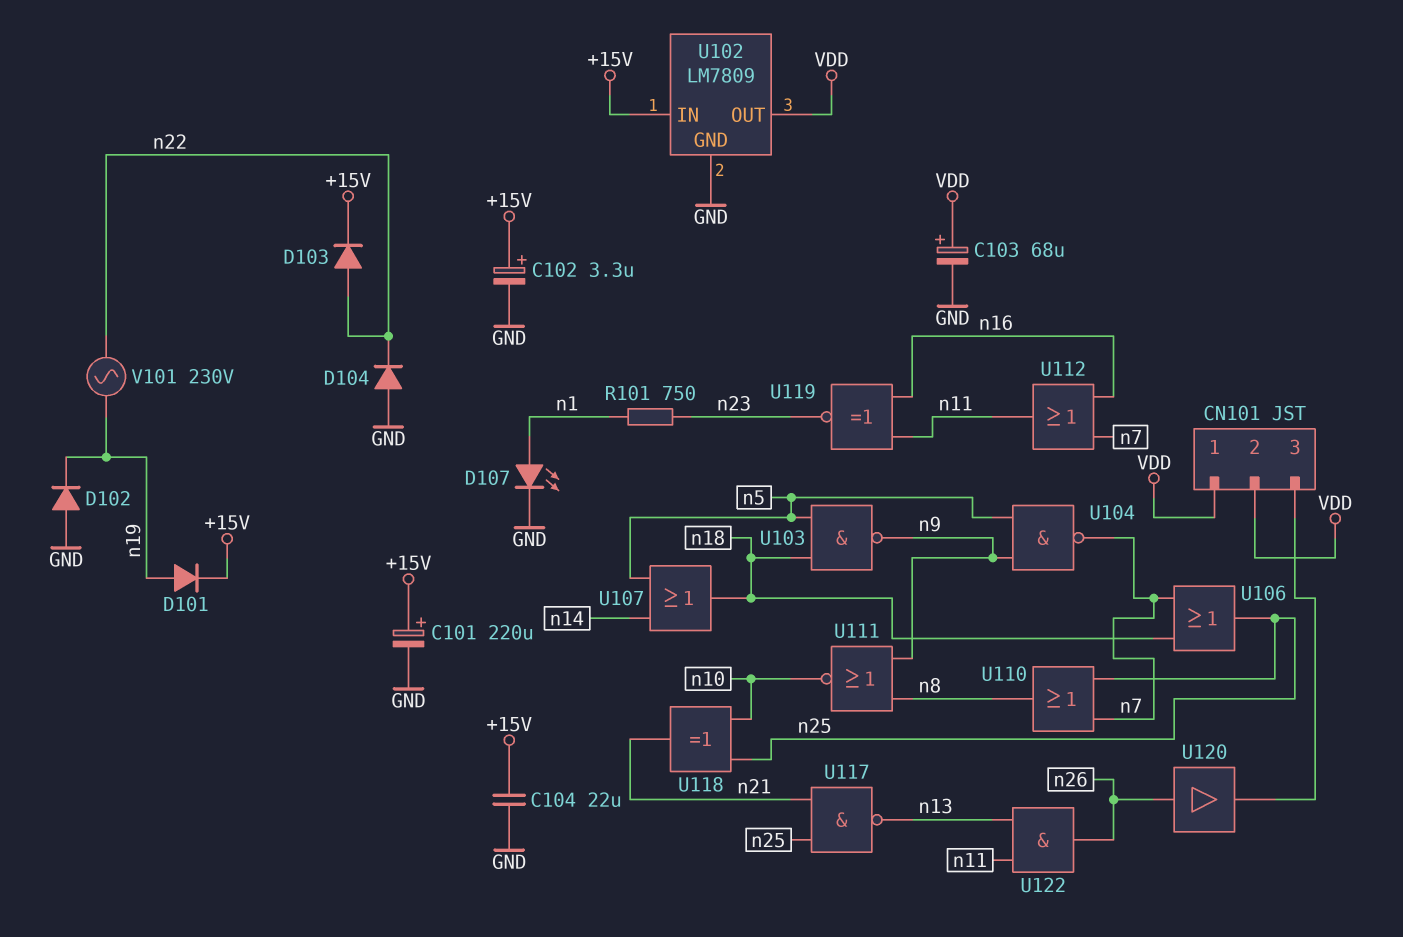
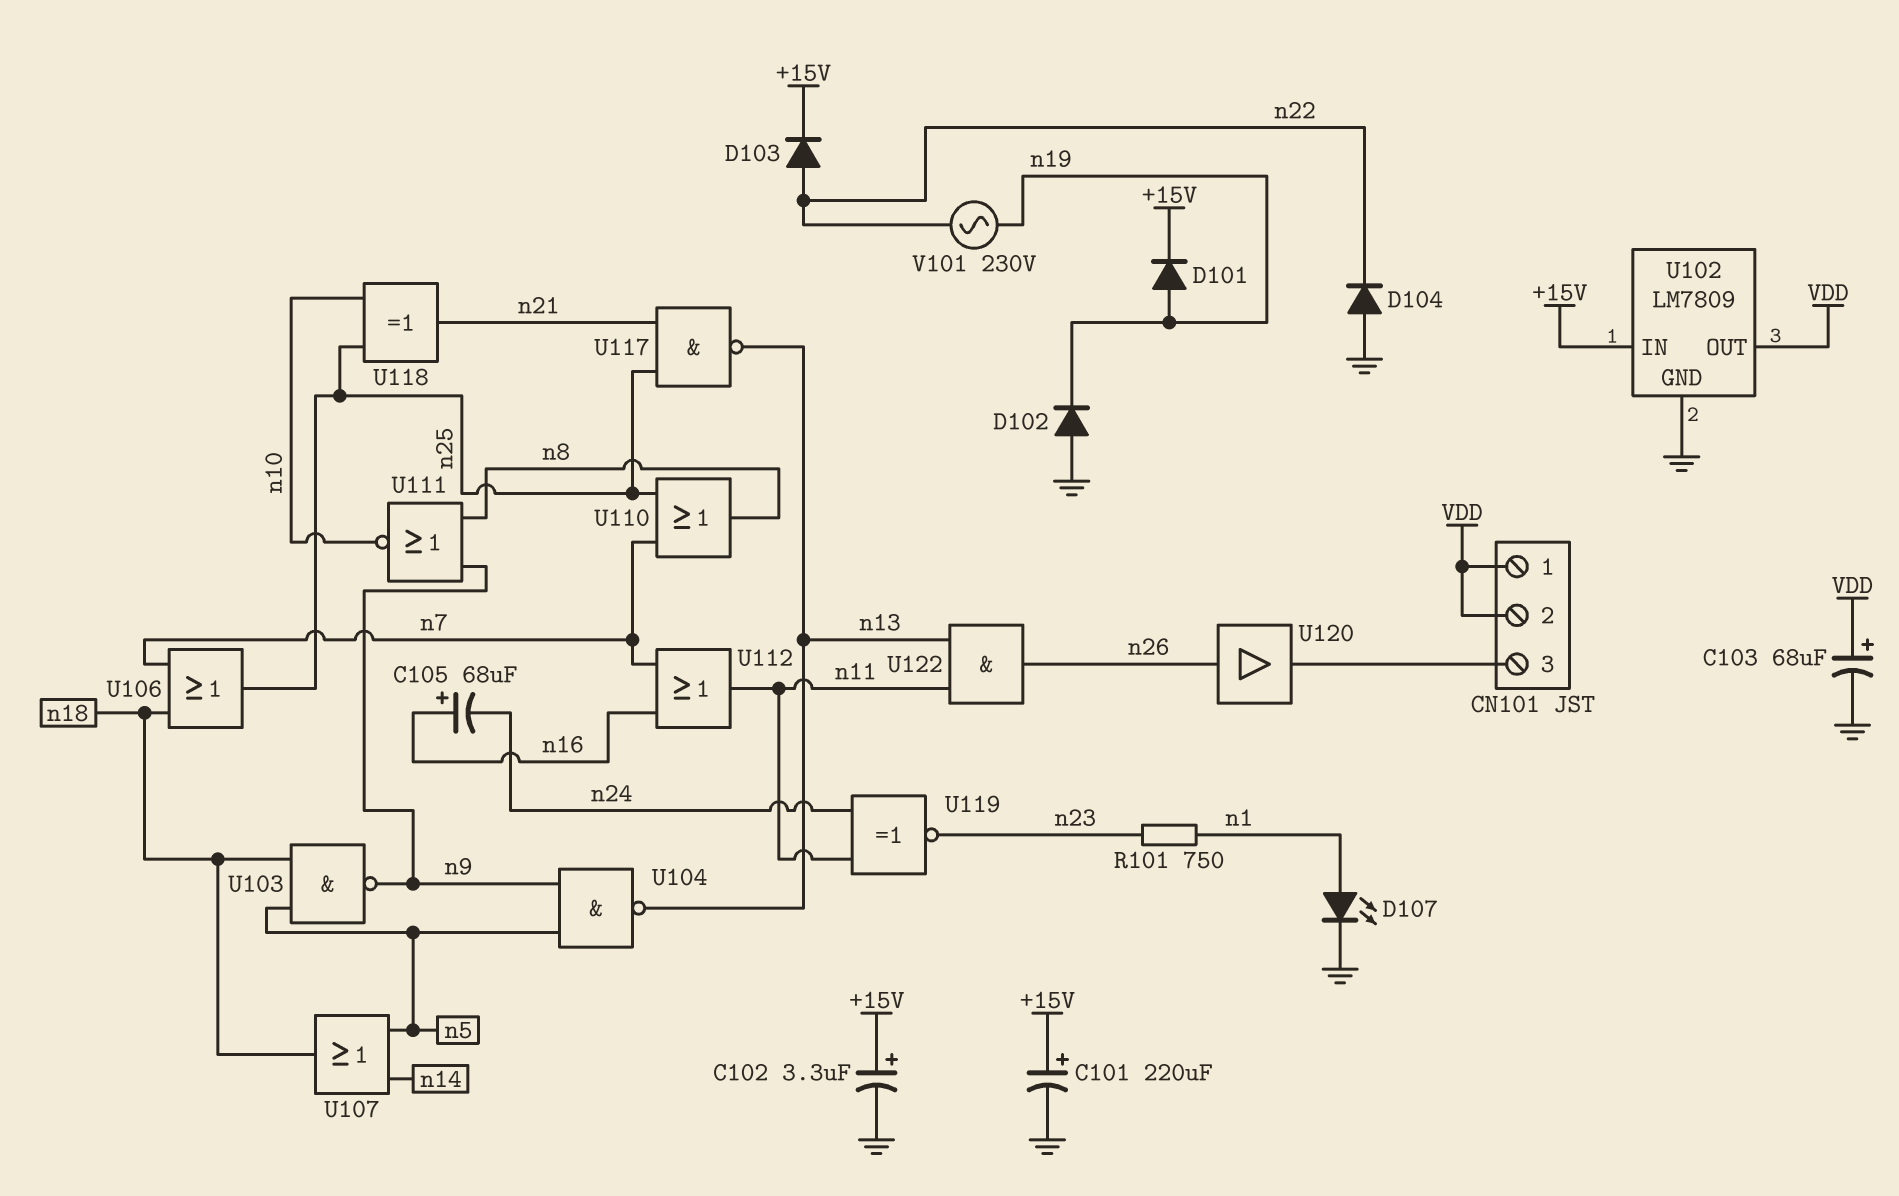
C104: 22uF (+15V, GND) -> none
C105: none -> 68uF (plus n16, minus n24)
U104: NAND (in n5, in n9, out n7) -> NAND (in n5, in n9, out n13)
U119: XNOR (in n11, in n16, out n23) -> XNOR (in n11, in n24, out n23)

